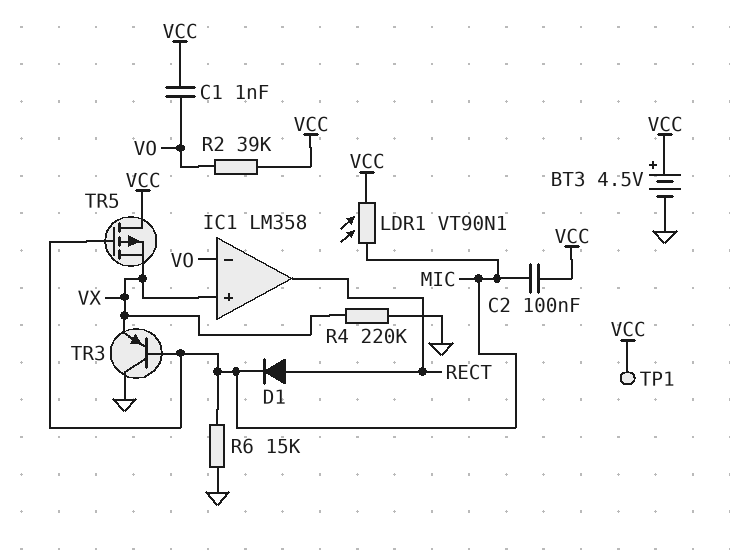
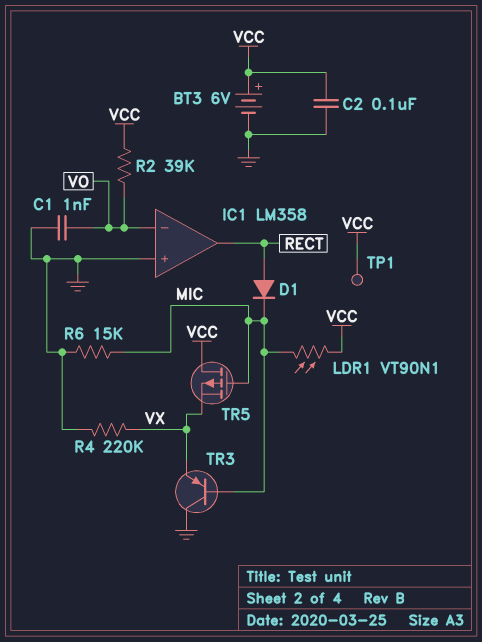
BT3: 4.5V (plus VCC, minus GND) -> 6V (plus VCC, minus GND)
C1: 1nF (VCC, VO) -> 1nF (GND, VO)
C2: 100nF (MIC, VCC) -> 100nF (GND, VCC)
IC1 pin in+: VX -> GND

